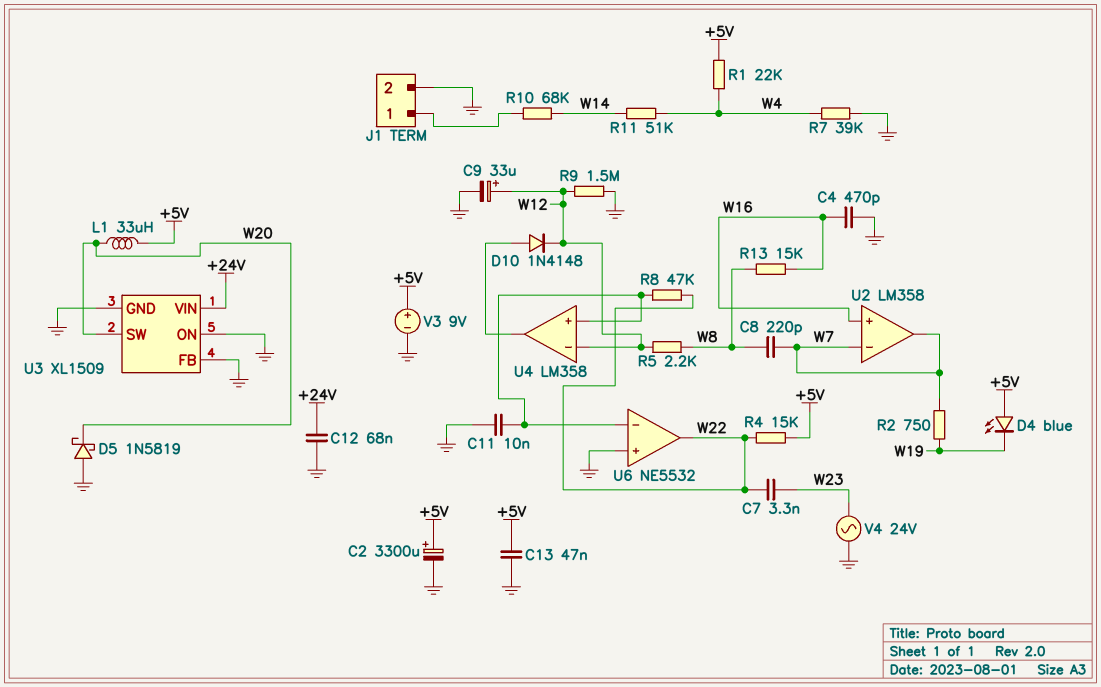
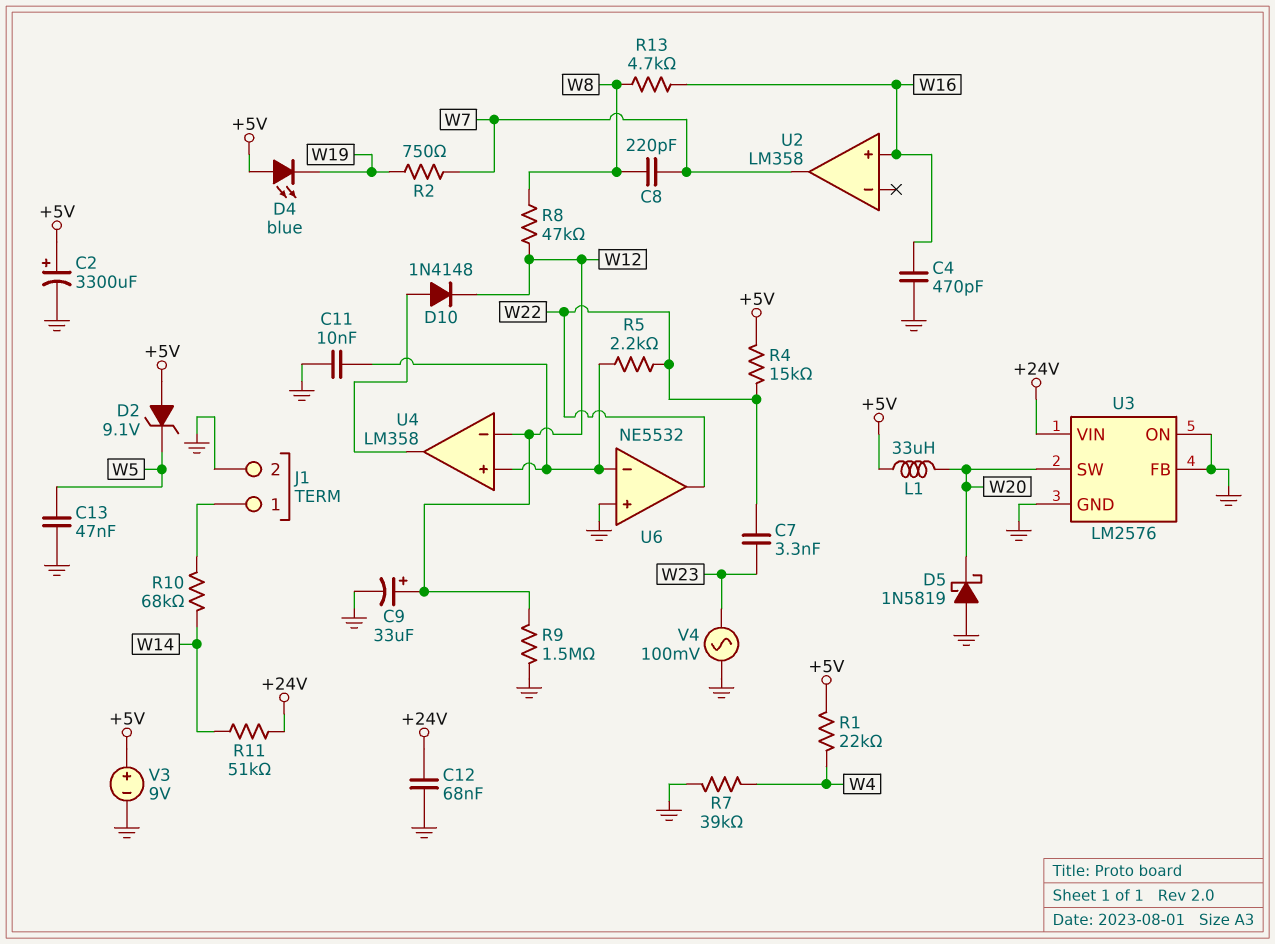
C13: 47nF (+5V, GND) -> 47nF (GND, W5)
D2: none -> zener 9.1V (A +5V, K W5)
R5: 2.2k (W8, W12) -> 2.2k (U4/in+, W22)
R8: 47k (U4/in+, W22) -> 47k (W8, W12)
R11: 51k (W4, W14) -> 51k (+24V, W14)
R13: 15k (W8, W16) -> 4.7k (W8, W16)
U2 pin in-: W7 -> none
U3: XL1509 -> LM2576
V4: AC 24V (GND, W23) -> AC 100mV (GND, W23)

